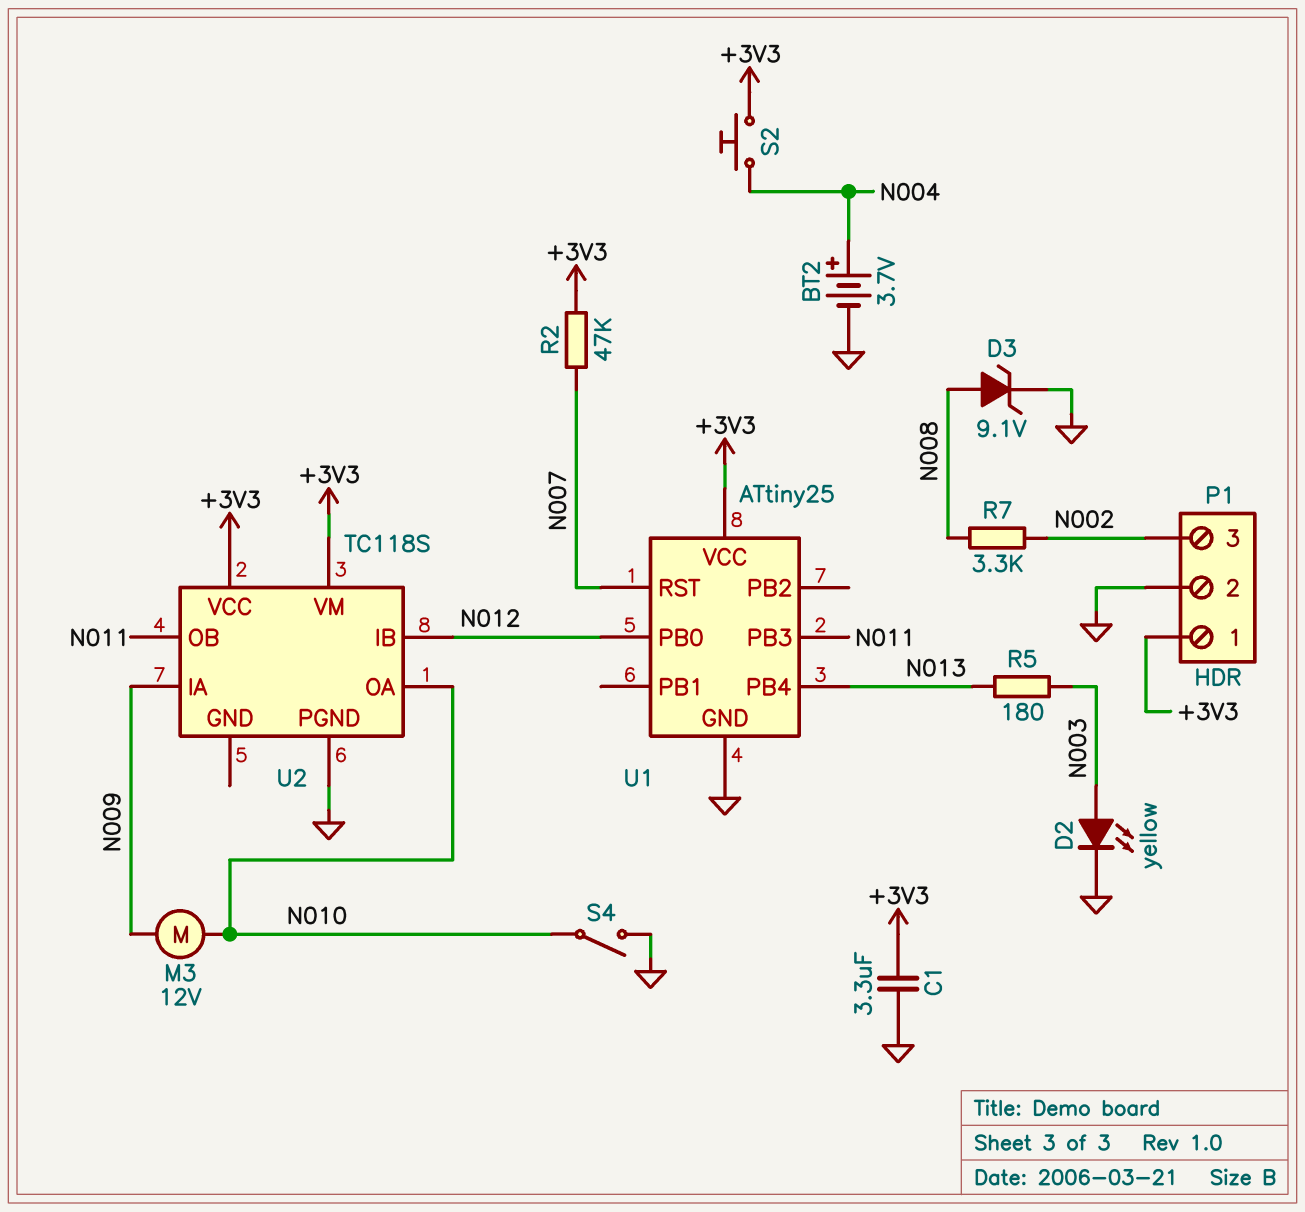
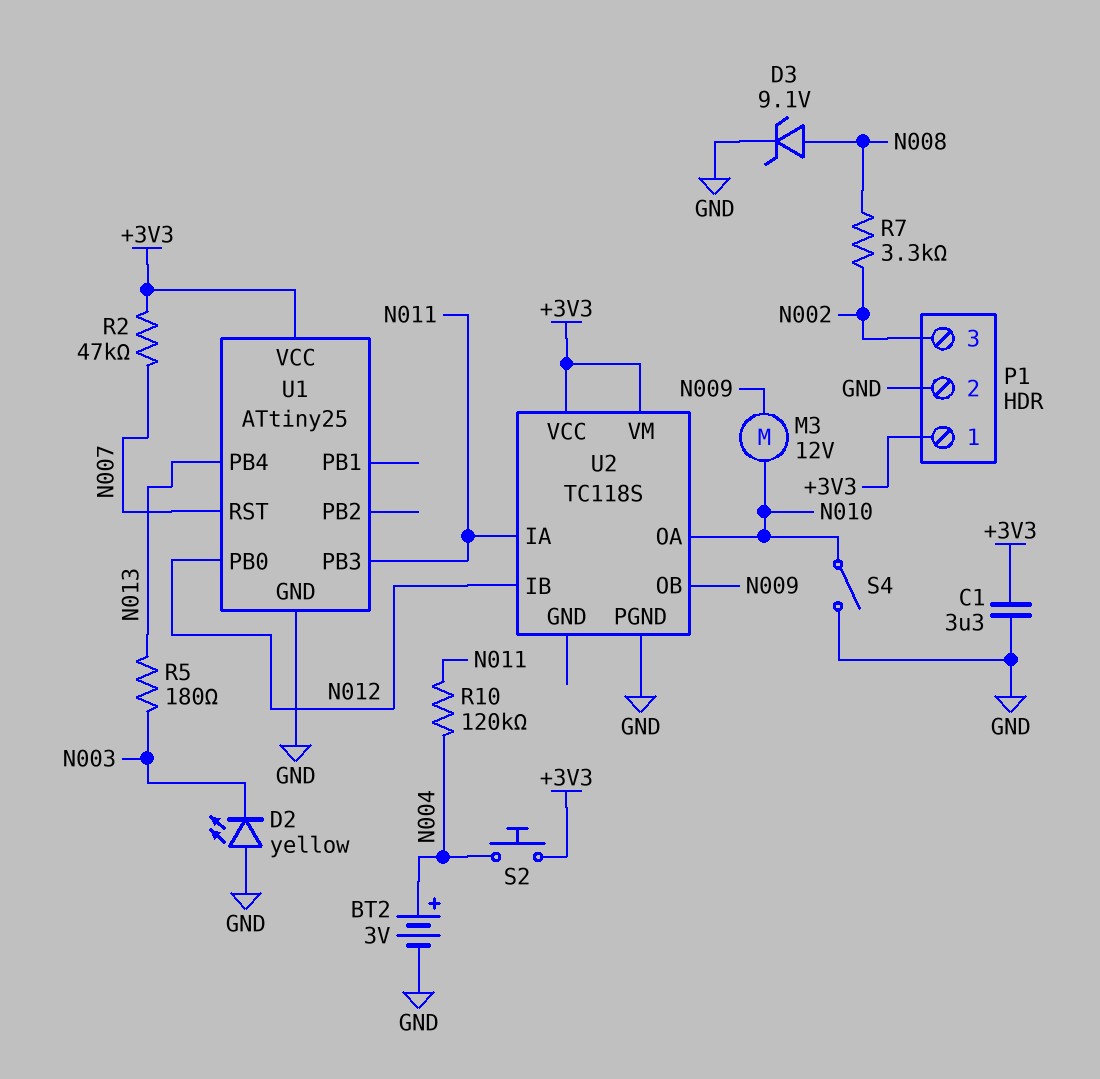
BT2: 3.7V (plus N004, minus GND) -> 3V (plus N004, minus GND)
D2: LED yellow (A N003, K GND) -> LED yellow (A GND, K N003)
R10: none -> 120k (N004, N011)
U2 pin IA: N009 -> N011
U2 pin OB: N011 -> N009

